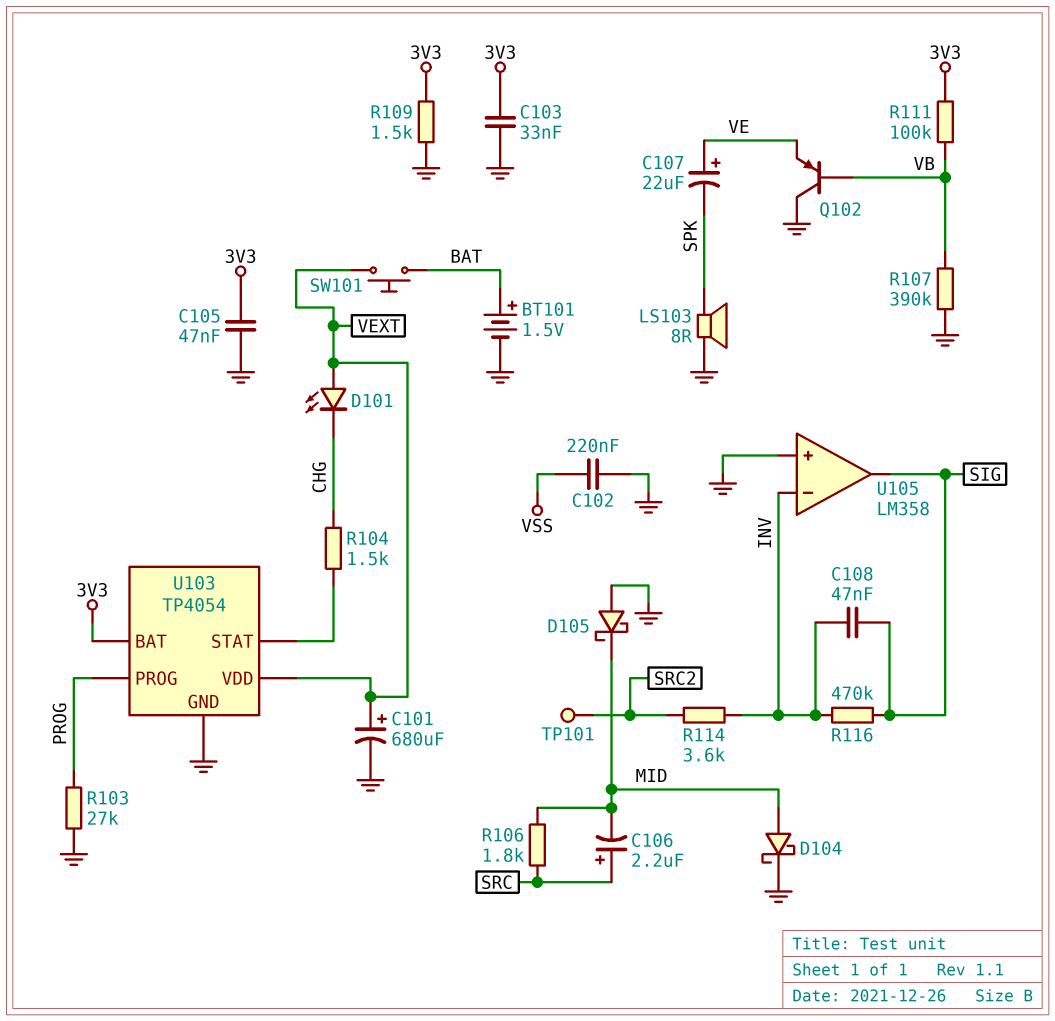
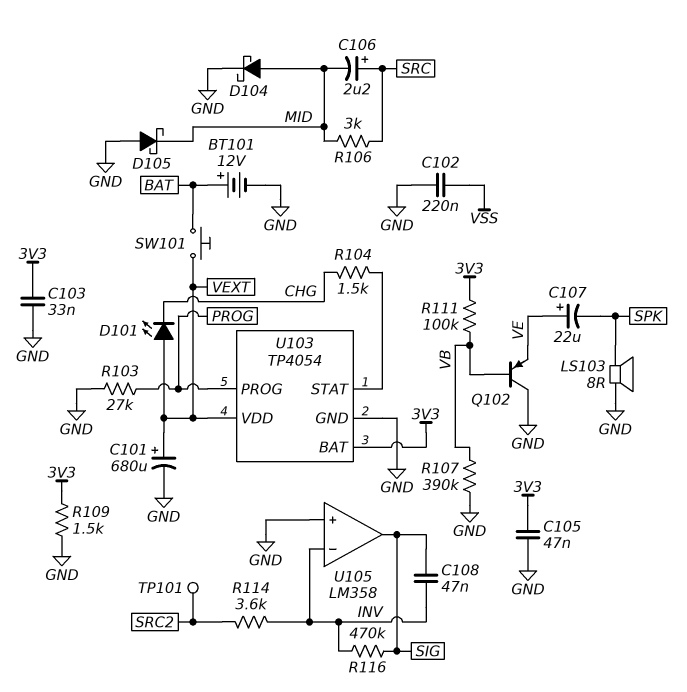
BT101: 1.5V (plus BAT, minus GND) -> 12V (plus BAT, minus GND)
R106: 1.8k (MID, SRC) -> 3k (MID, SRC)

